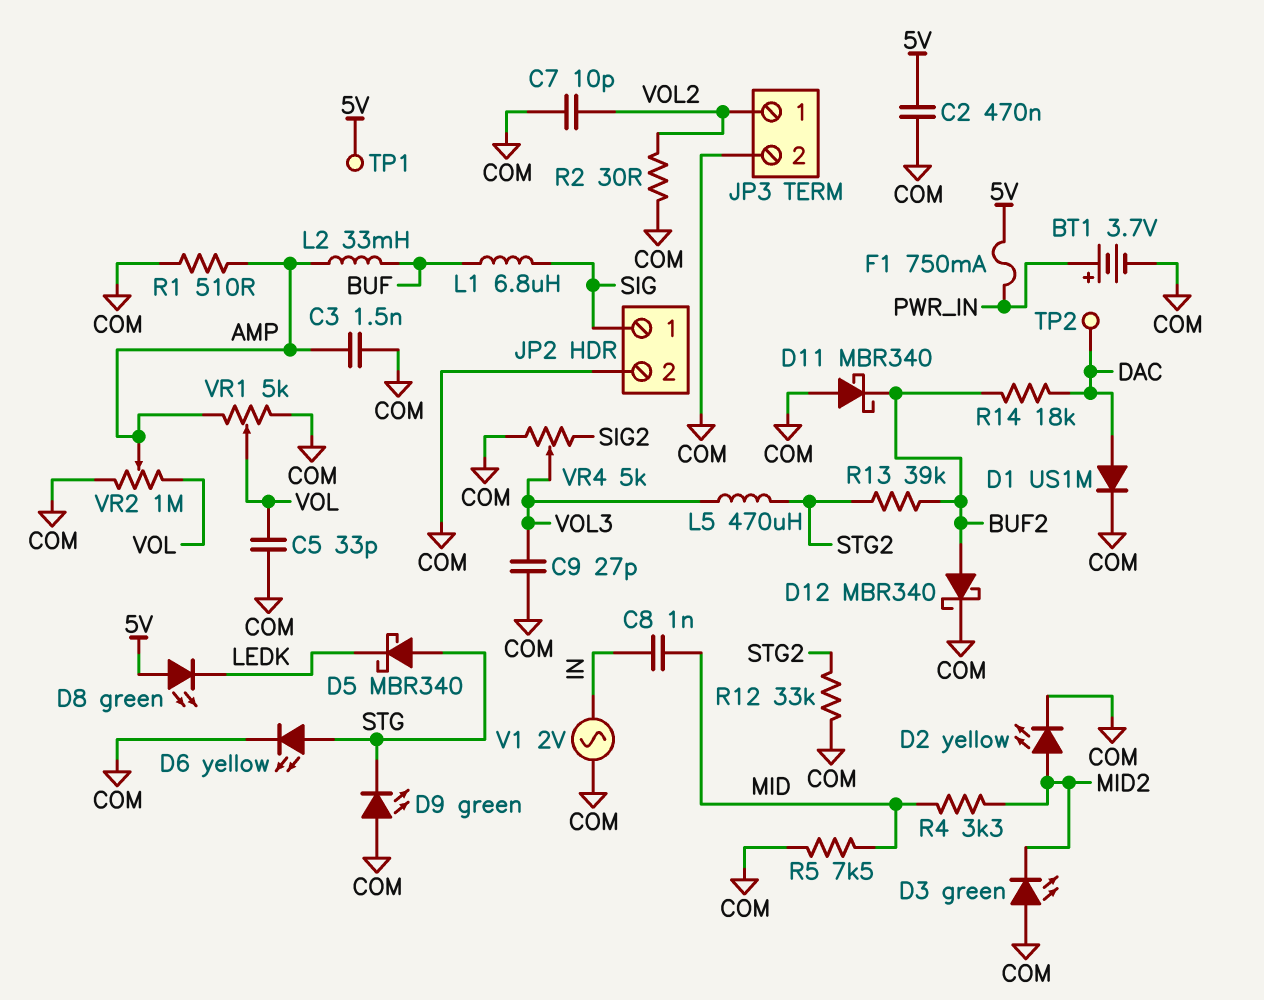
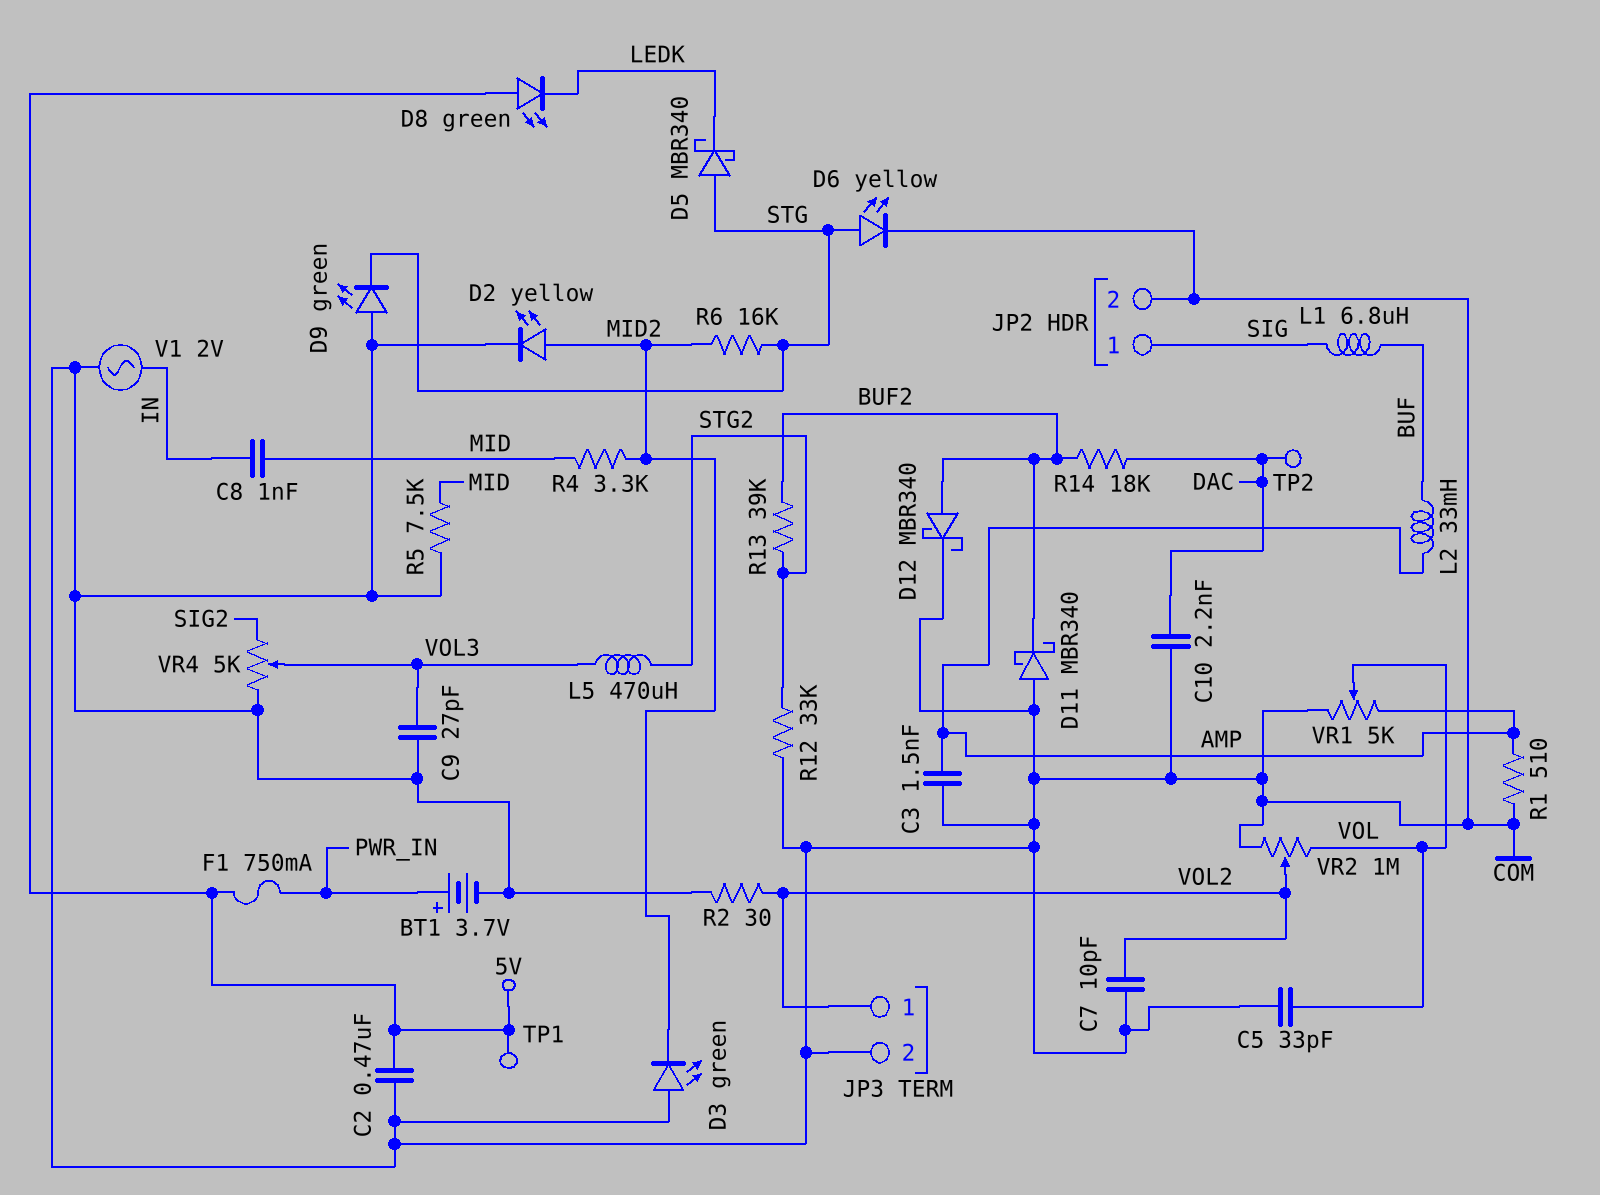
C10: none -> 2.2nF (COM, DAC)
D1: diode US1M (A DAC, K COM) -> none
R6: none -> 16k (MID2, STG)
VR2: 1M (COM, VOL, wiper AMP) -> 1M (COM, VOL, wiper VOL2)

